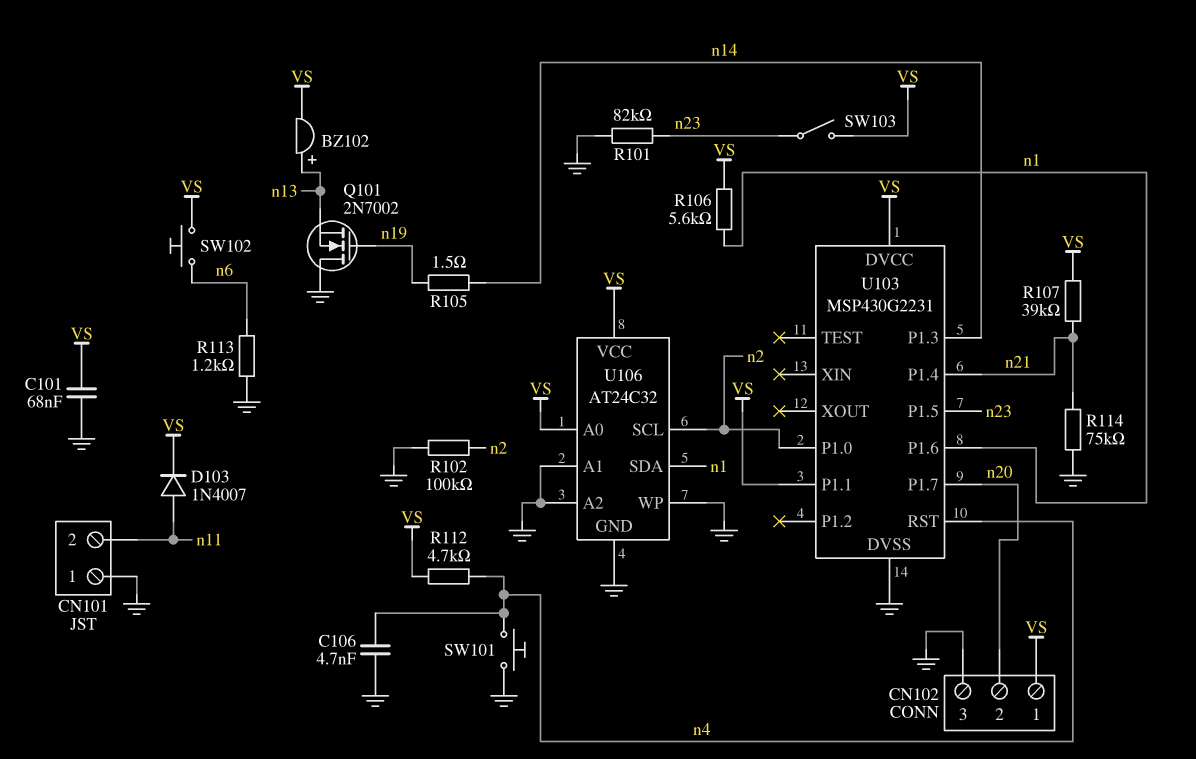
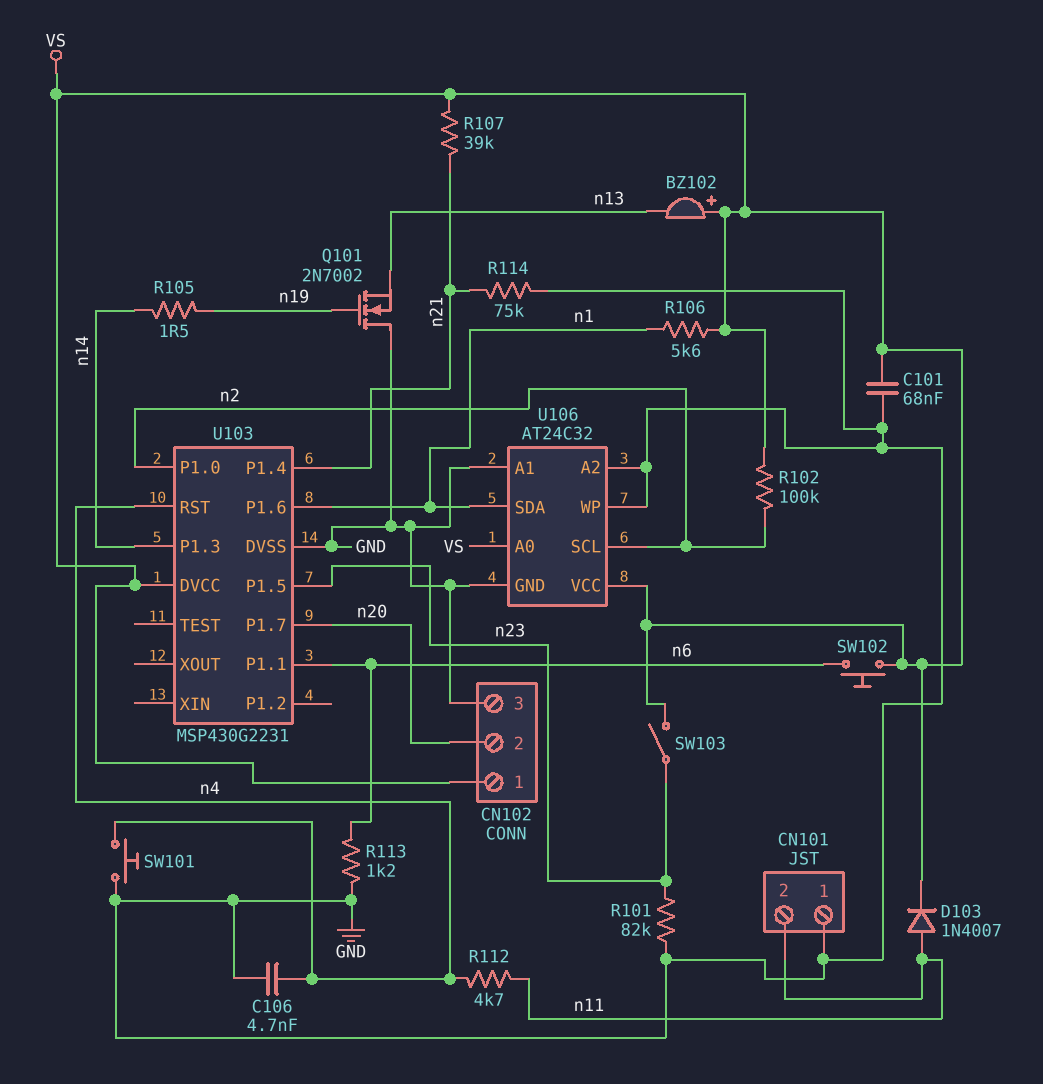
BZ102: buzzer (plus n13, minus VS) -> buzzer (plus VS, minus n13)
R102: 100k (GND, n2) -> 100k (VS, n2)
R112: 4.7k (VS, n4) -> 4.7k (n4, n11)
U103 pin P1.1: VS -> n6

